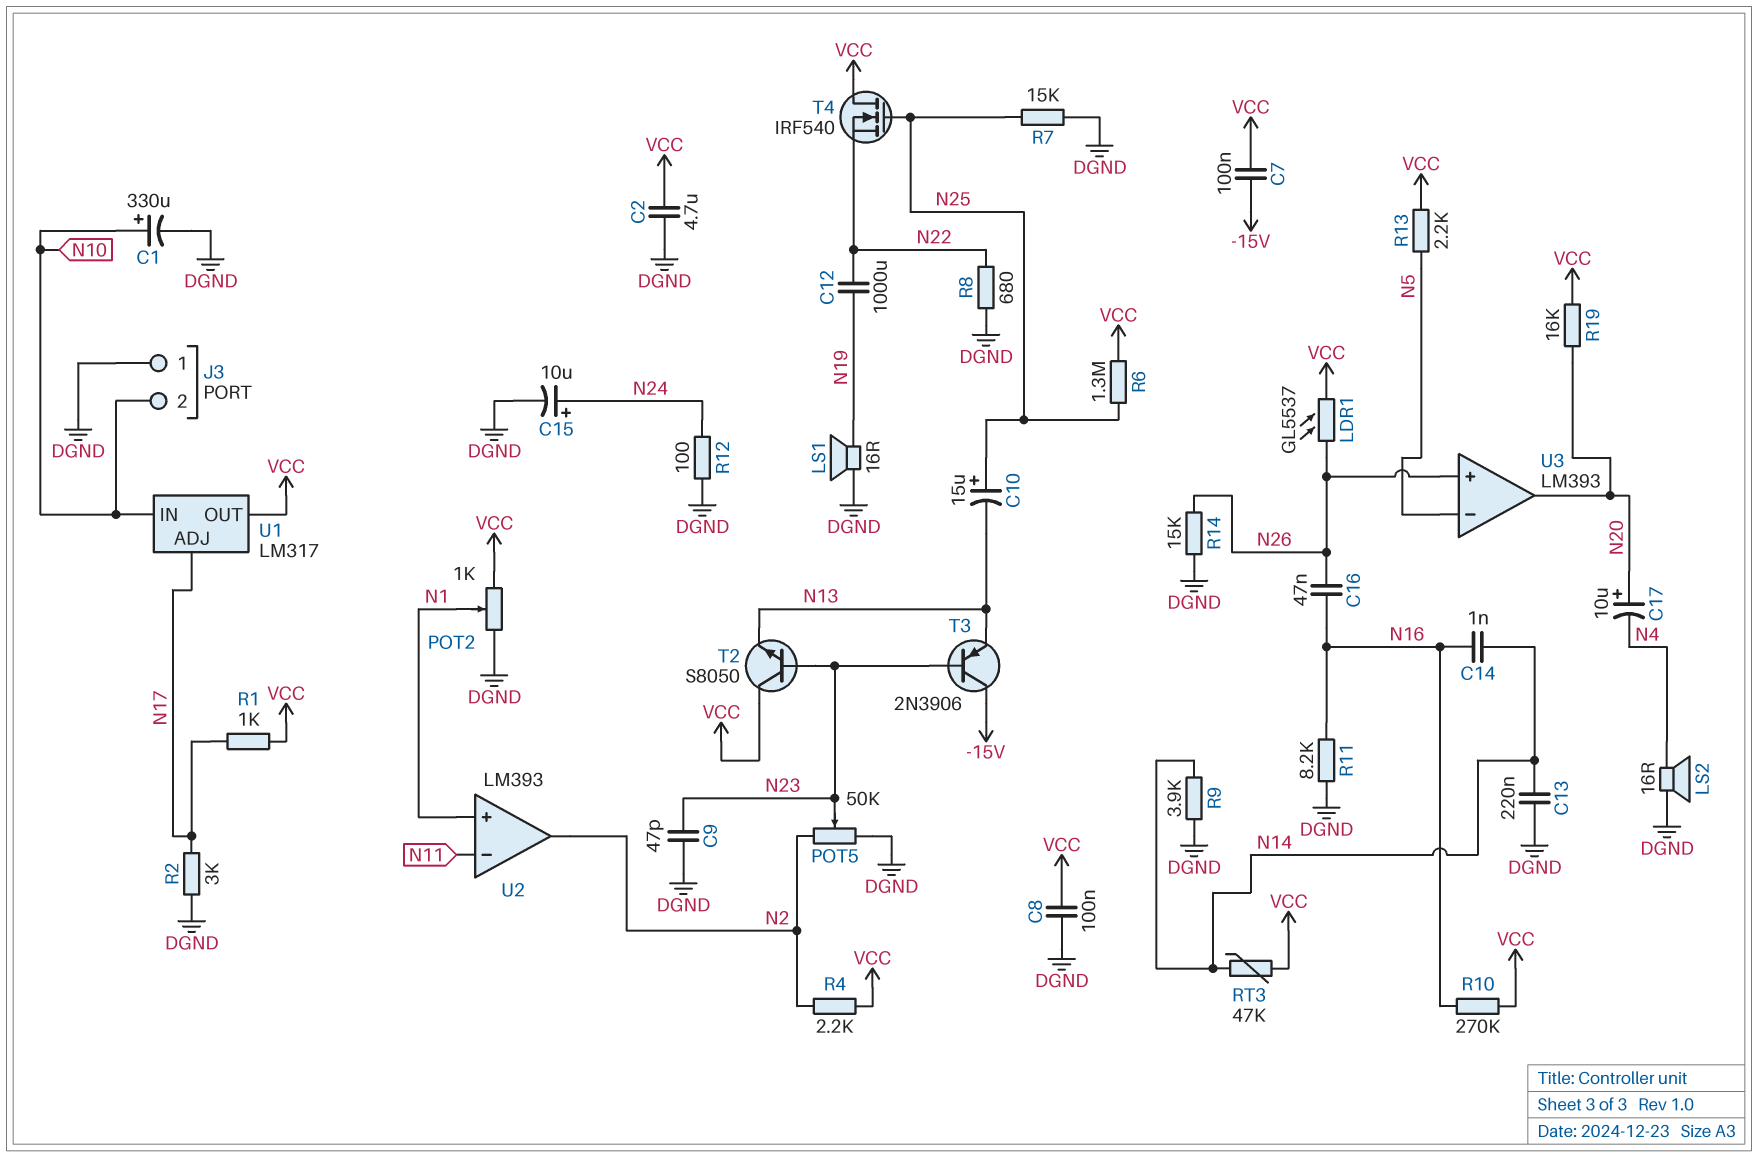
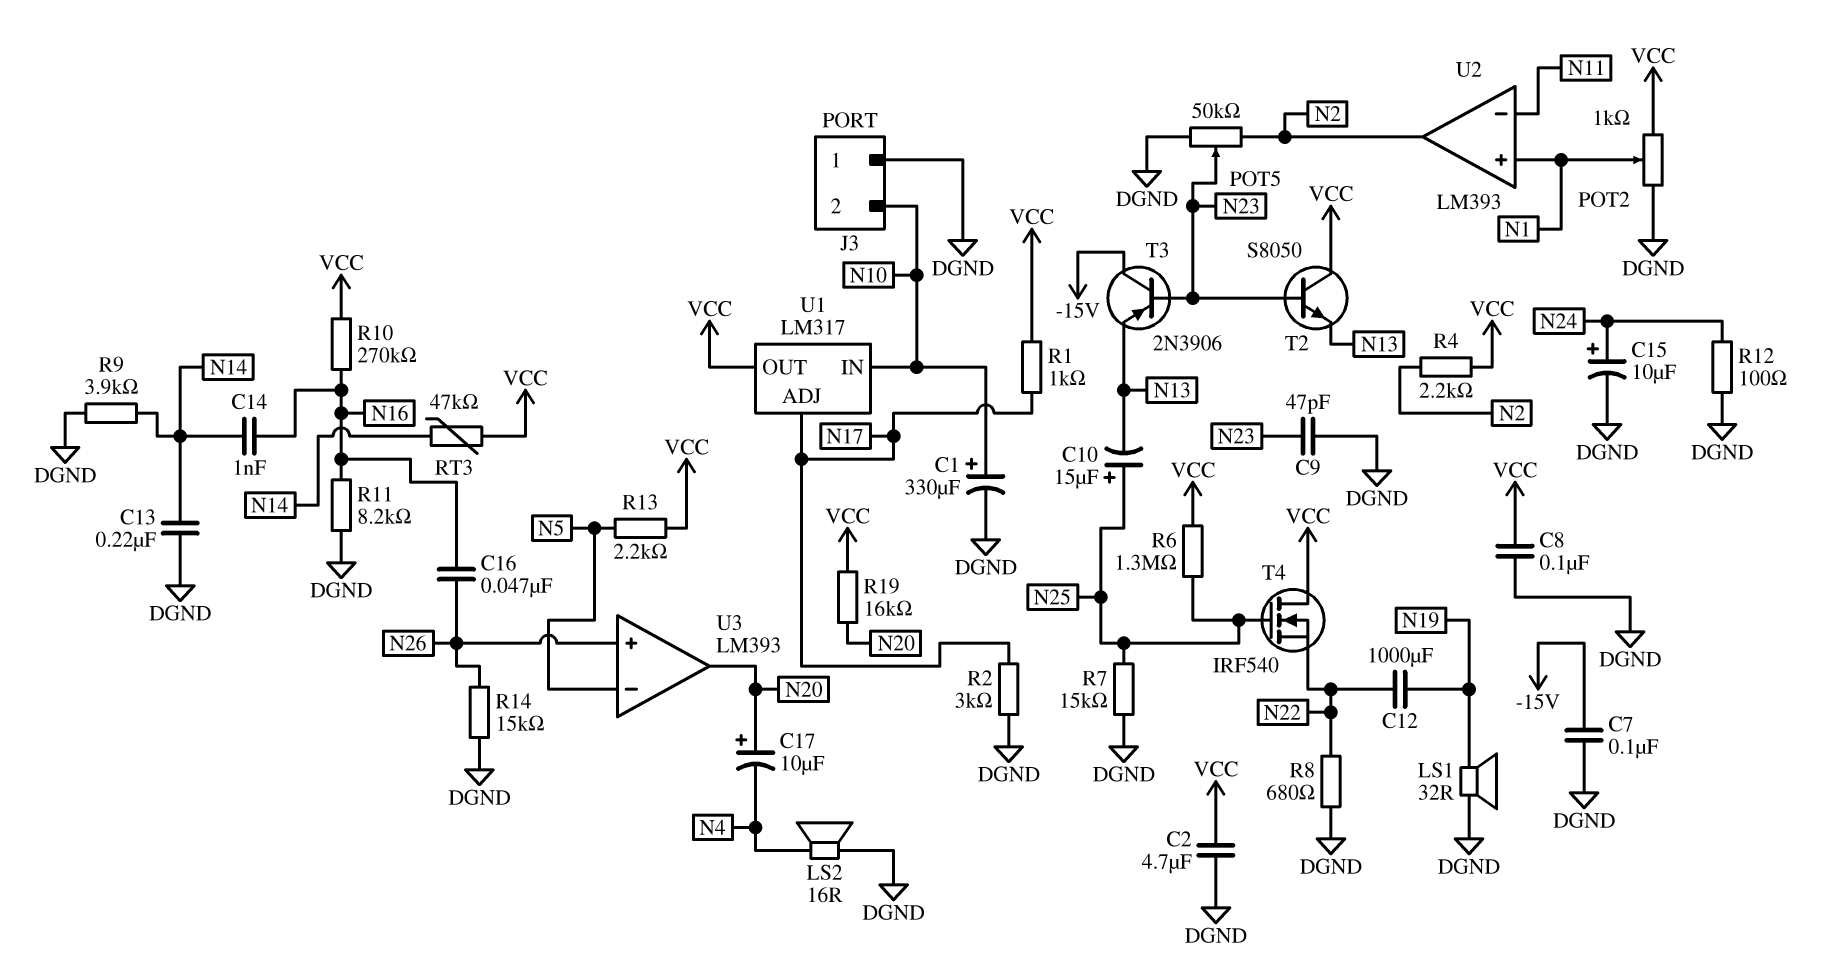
C7: 100nF (-15V, VCC) -> 100nF (-15V, DGND)
LDR1: GL5537 (N26, VCC) -> none
LS1: speaker 16R (DGND, N19) -> speaker 32R (DGND, N19)

